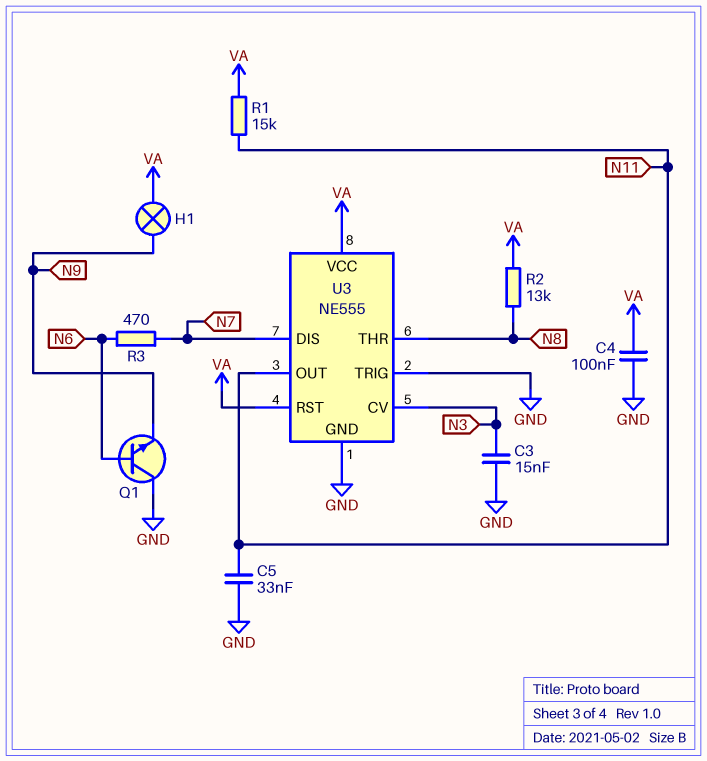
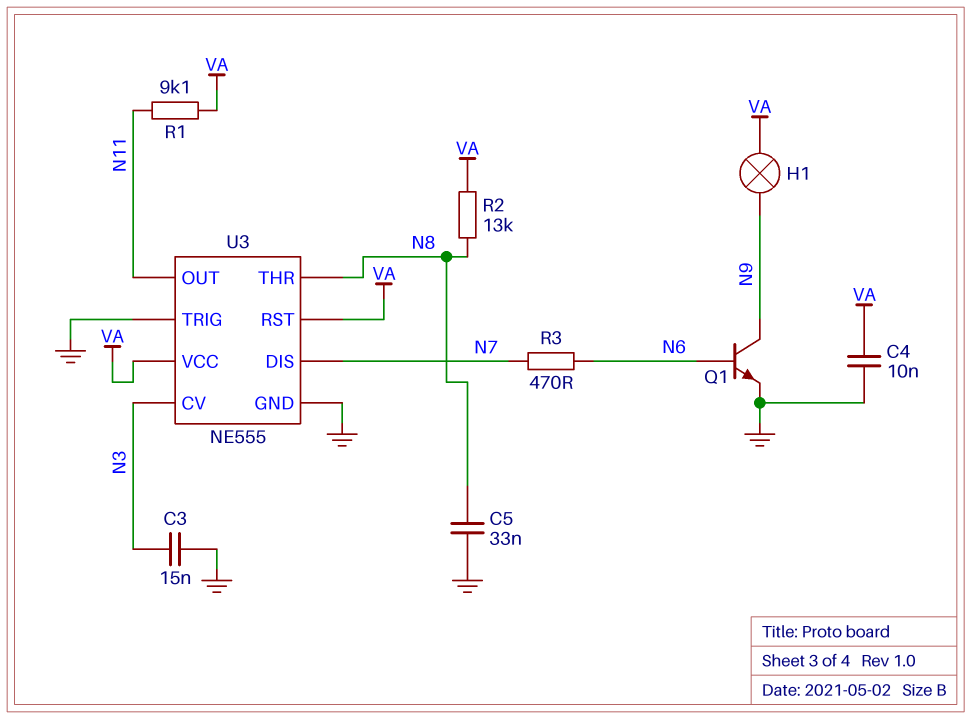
C4: 100nF (GND, VA) -> 10nF (GND, VA)
C5: 33nF (GND, N11) -> 33nF (GND, N8)
Q1: NPN (B N6, C GND, E N9) -> NPN (B N6, C N9, E GND)
R1: 15k (N11, VA) -> 9.1k (N11, VA)

